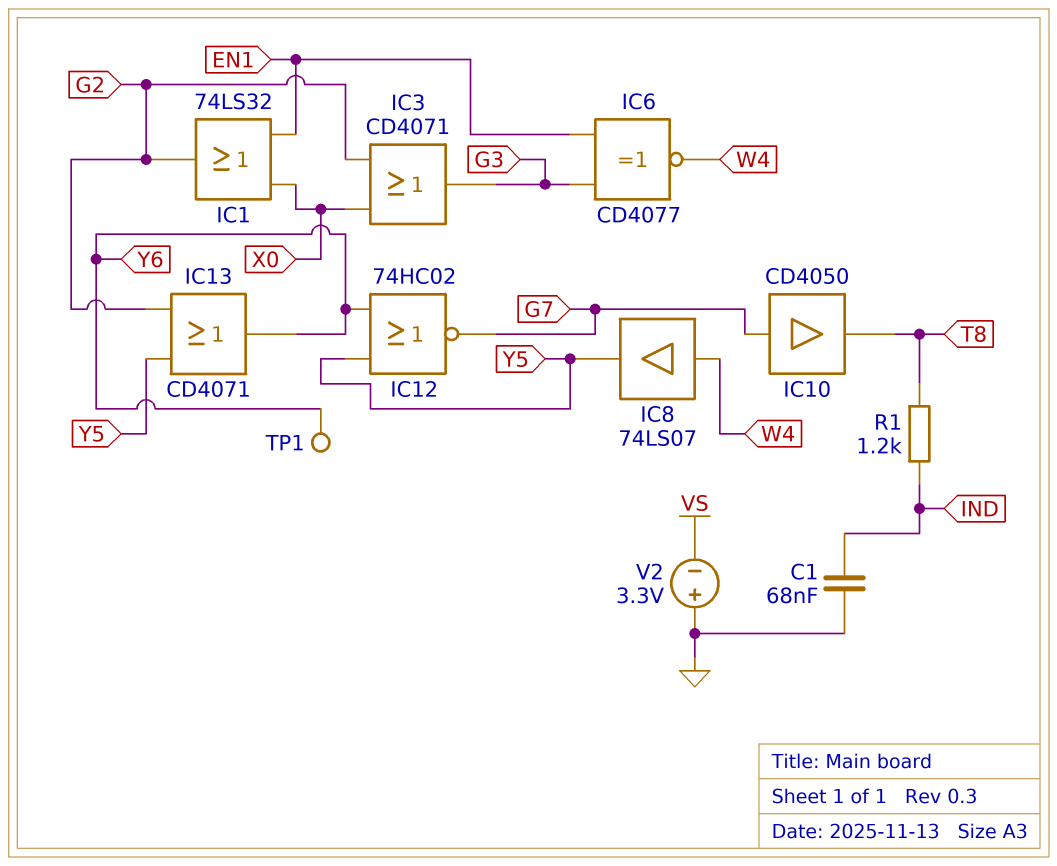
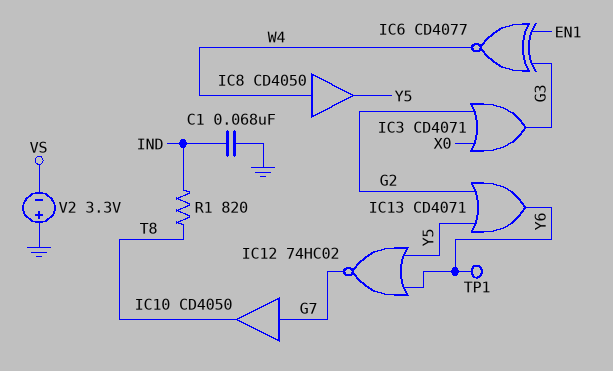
IC1: OR 74LS32 (in EN1, in X0, out G2) -> none
IC8: buffer 74LS07 (in W4, out Y5) -> buffer CD4050 (in W4, out Y5)
R1: 1.2k (IND, T8) -> 820 (IND, T8)

